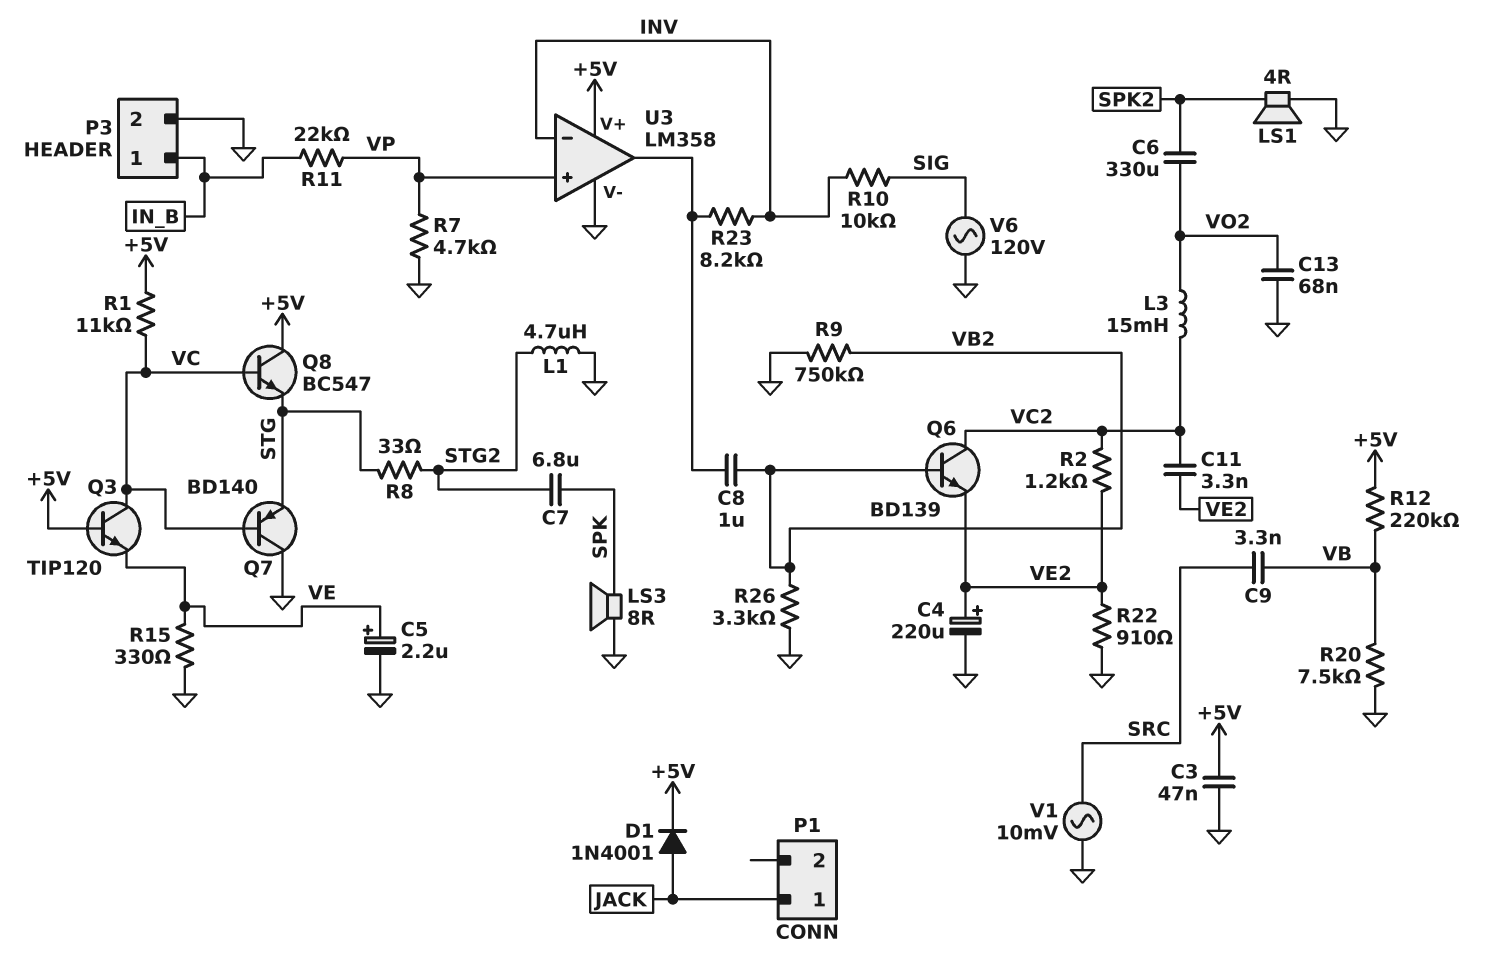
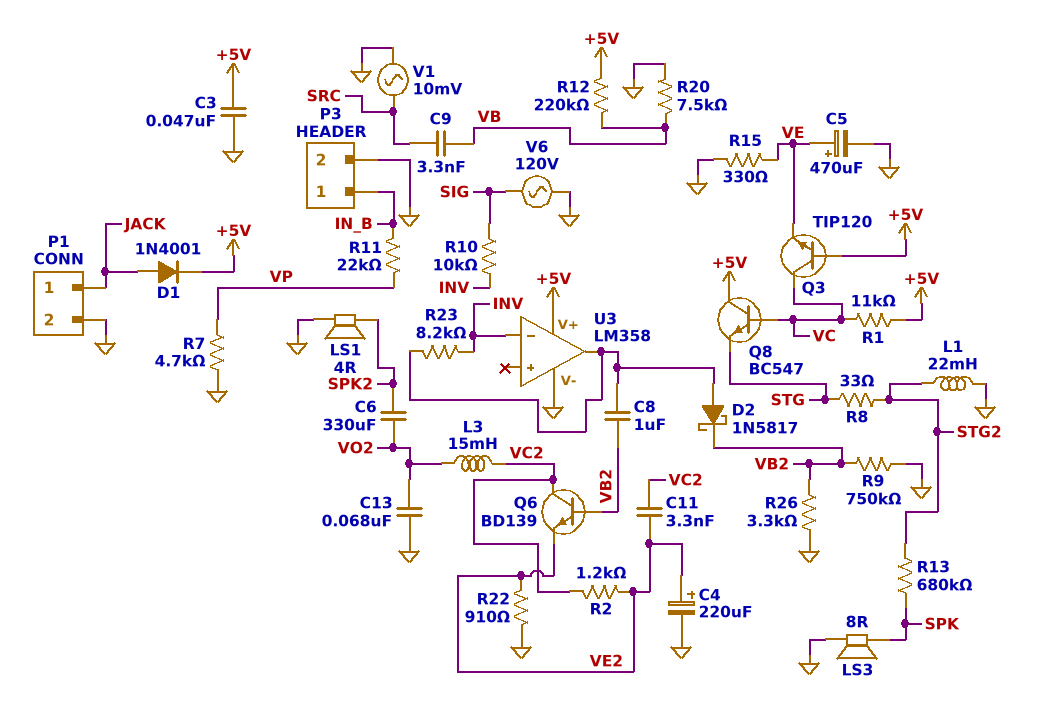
C5: 2.2uF (plus VE, minus GND) -> 470uF (plus VE, minus GND)
C7: 6.8uF (SPK, STG2) -> none
D2: none -> schottky 1N5817 (A U3/out, K VB2)
L1: 4.7uH (GND, STG2) -> 22mH (GND, STG2)
P1 pin 2: none -> GND
Q7: PNP BD140 (B VC, C GND, E STG) -> none
R13: none -> 680k (SPK, STG2)
U3 pin in+: VP -> none

